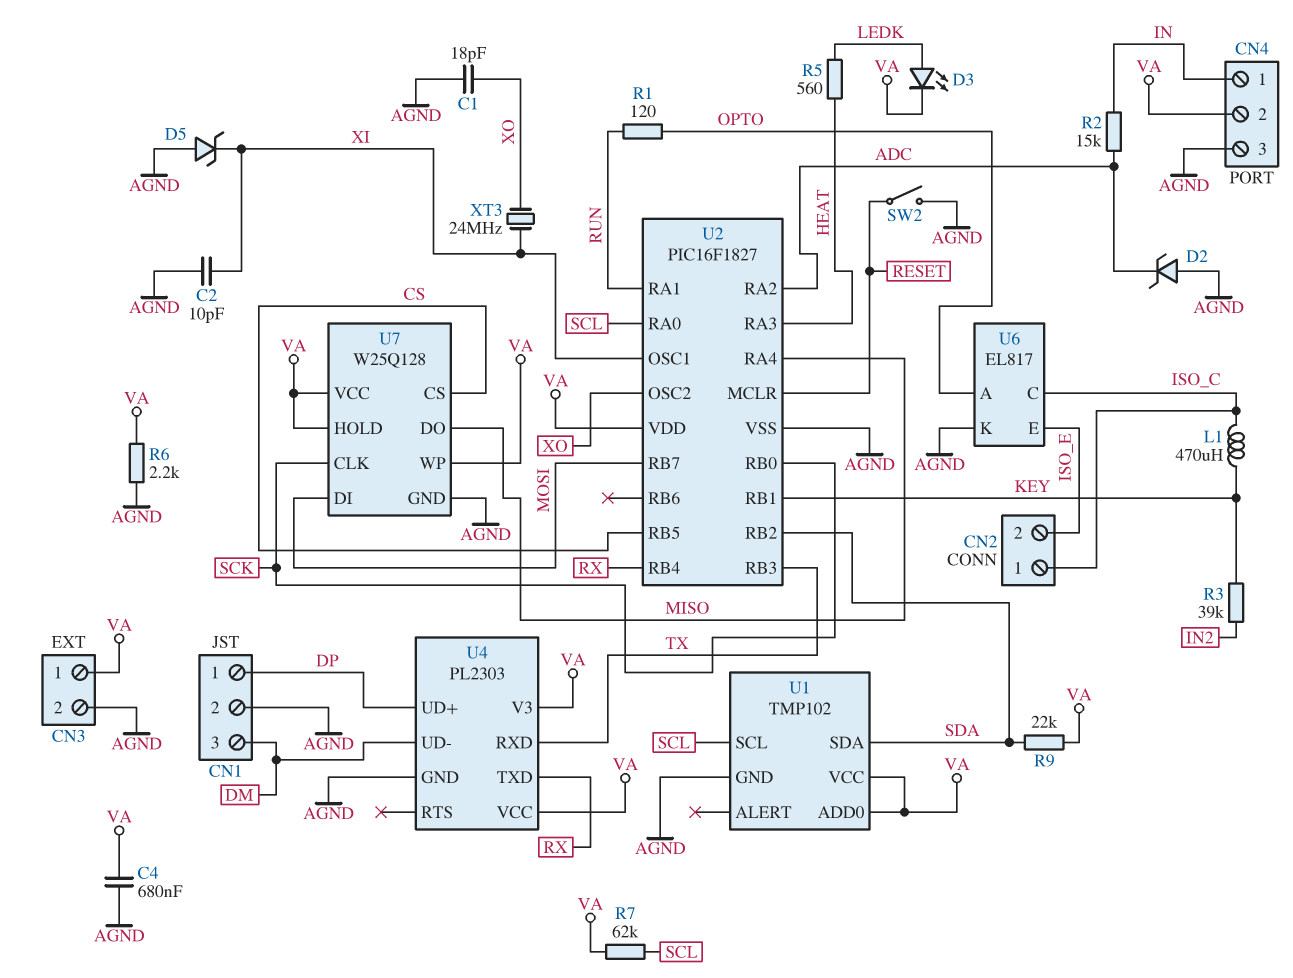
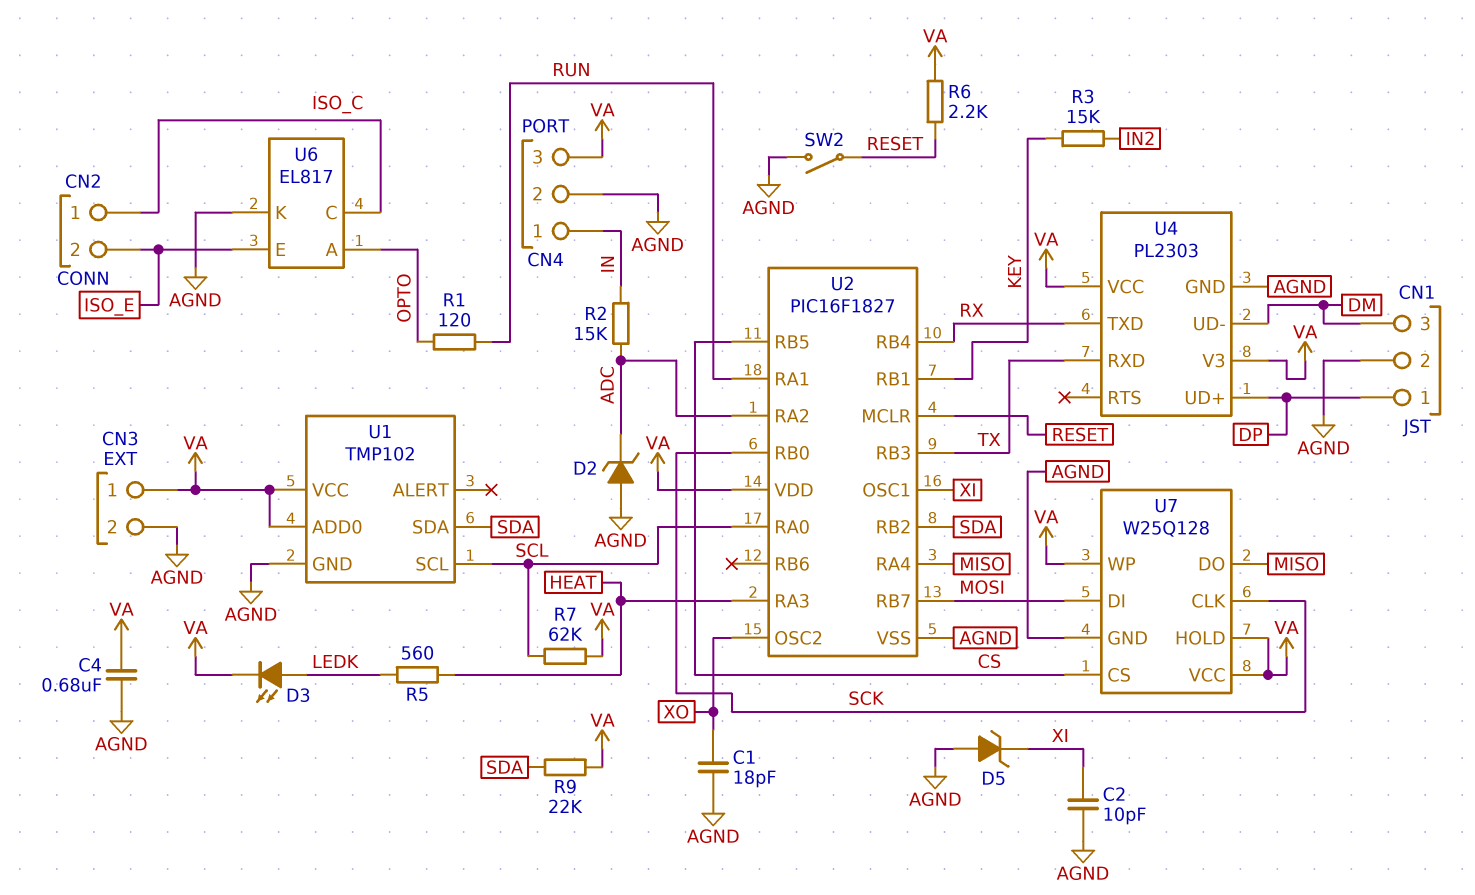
CN4 pin 2: VA -> AGND
CN4 pin 3: AGND -> VA
L1: 470uH (ISO_C, KEY) -> none
R3: 39k (IN2, KEY) -> 15k (IN2, KEY)
R6: 2.2k (AGND, VA) -> 2.2k (RESET, VA)
XT3: 24MHz (XI, XO) -> none

